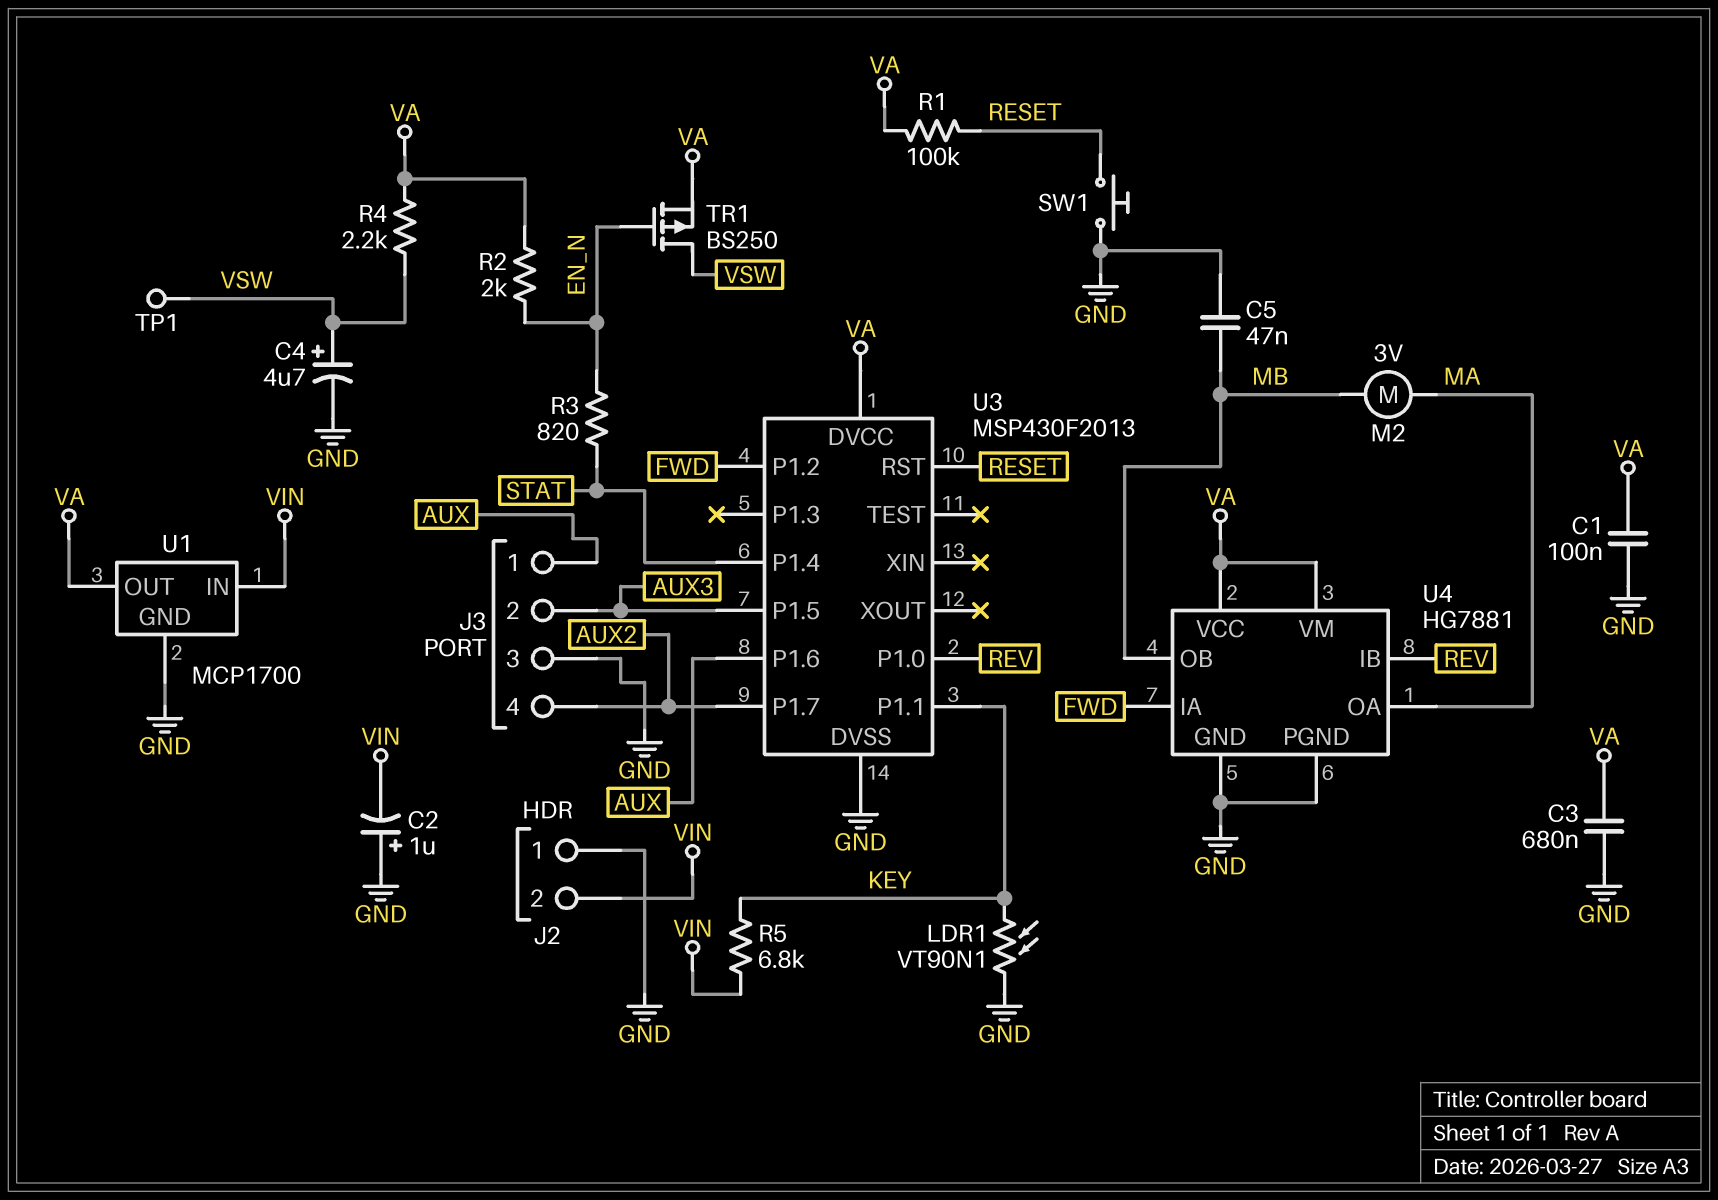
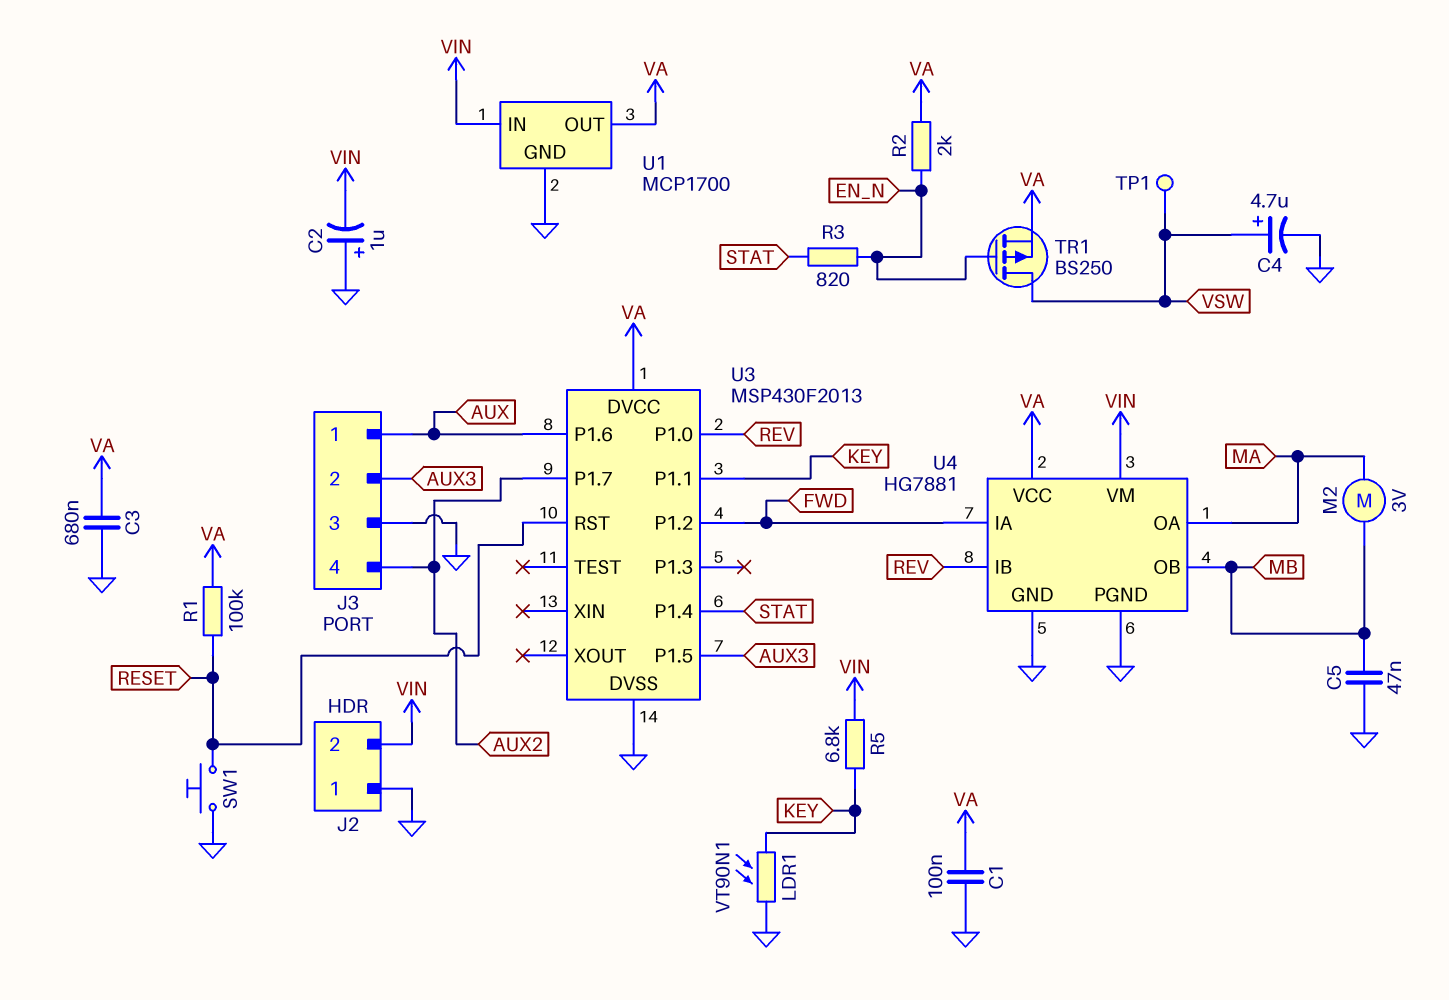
R4: 2.2k (VA, VSW) -> none
U4 pin VM: VA -> VIN

